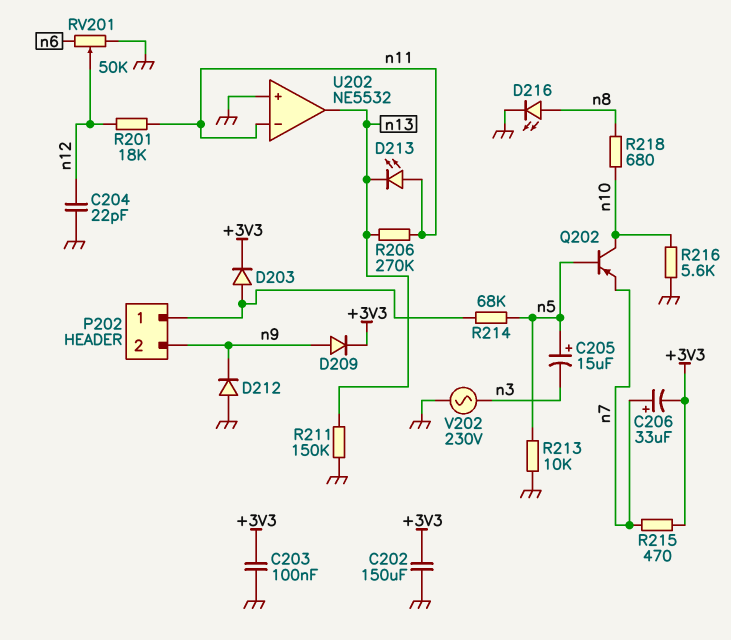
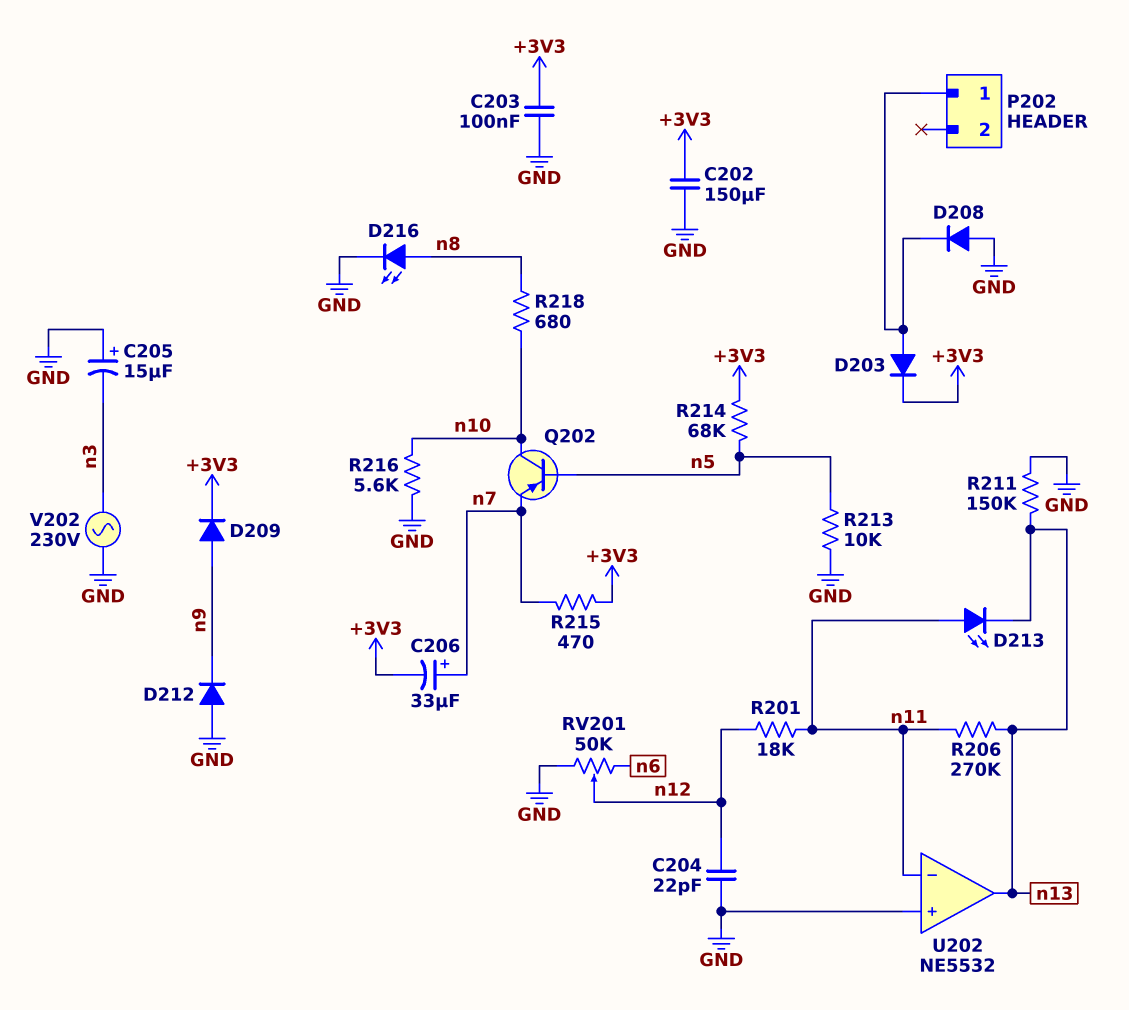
C205: 15uF (plus n5, minus n3) -> 15uF (plus GND, minus n3)
D208: none -> diode (A GND, K P202/1)
P202 pin 2: n9 -> none
R214: 68k (P202/1, n5) -> 68k (+3V3, n5)

